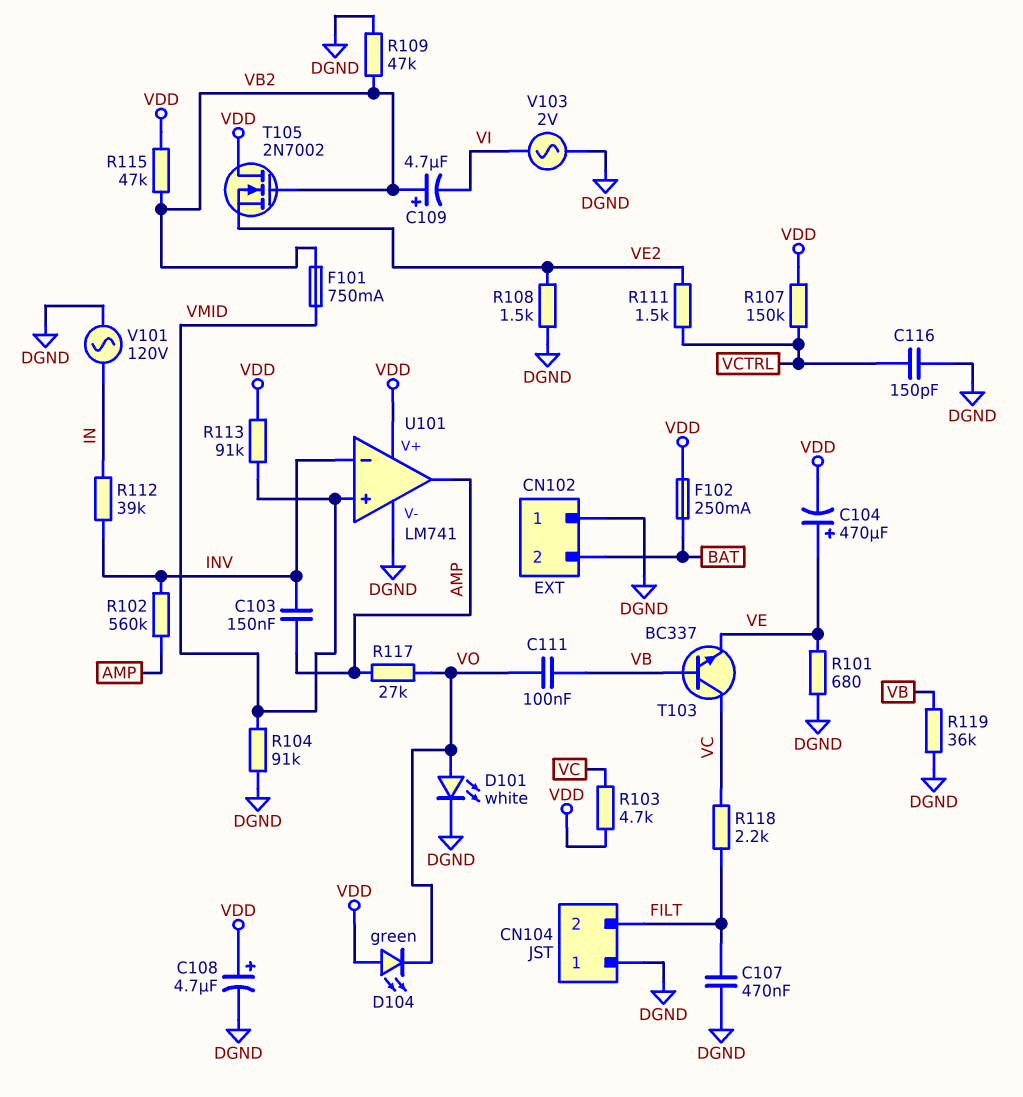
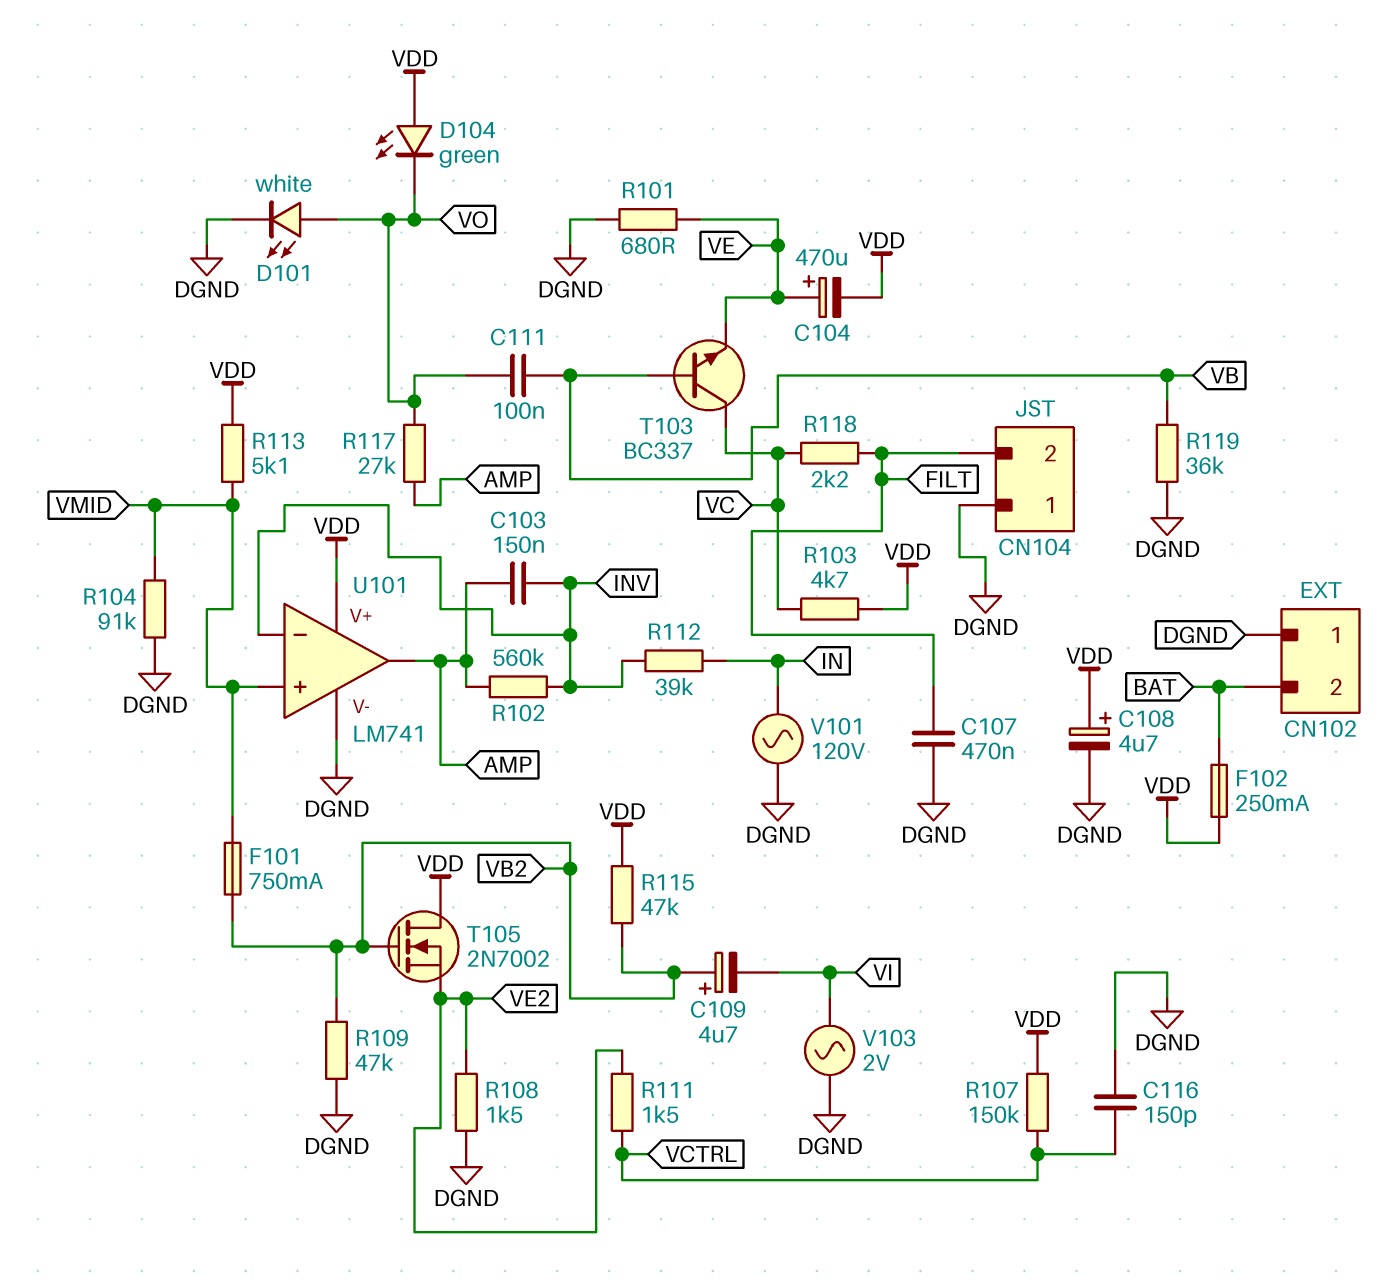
R113: 91k (VDD, VMID) -> 5.1k (VDD, VMID)

